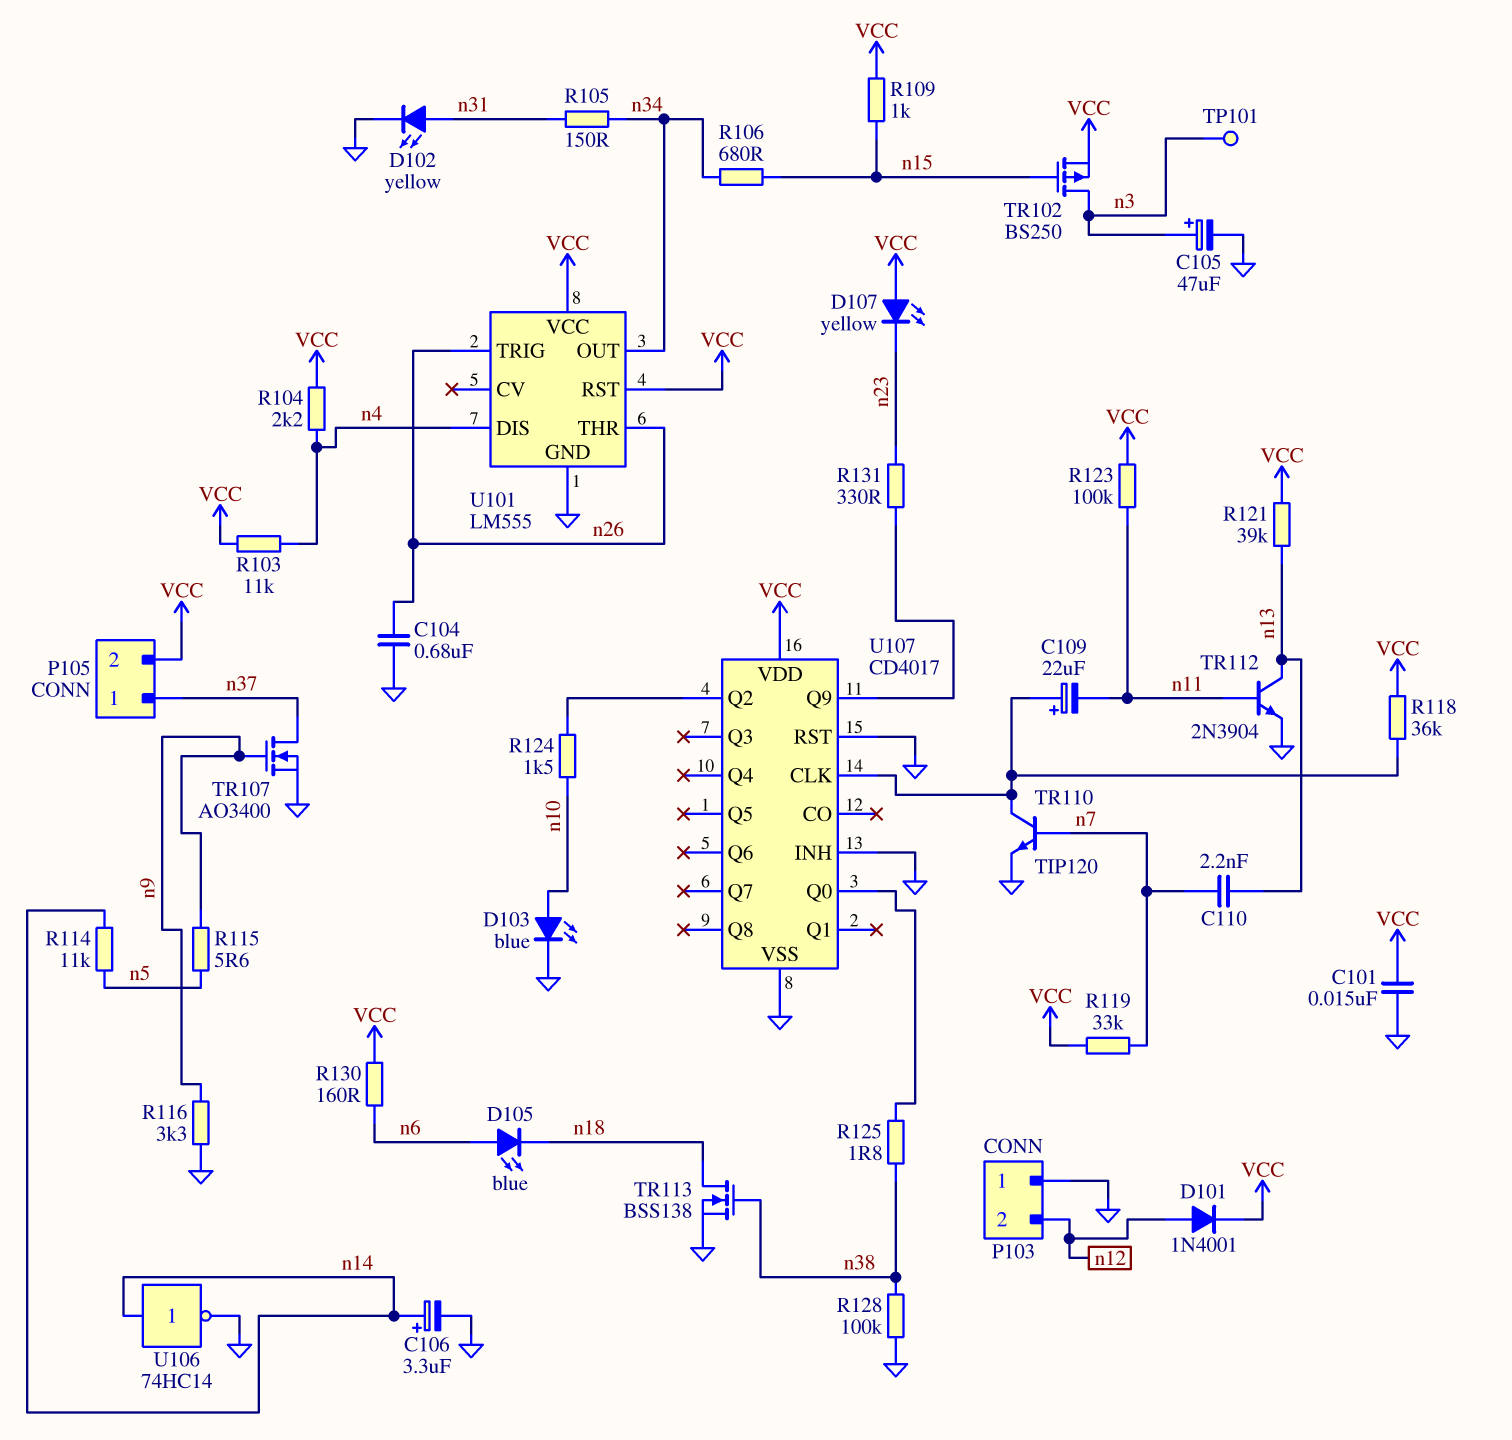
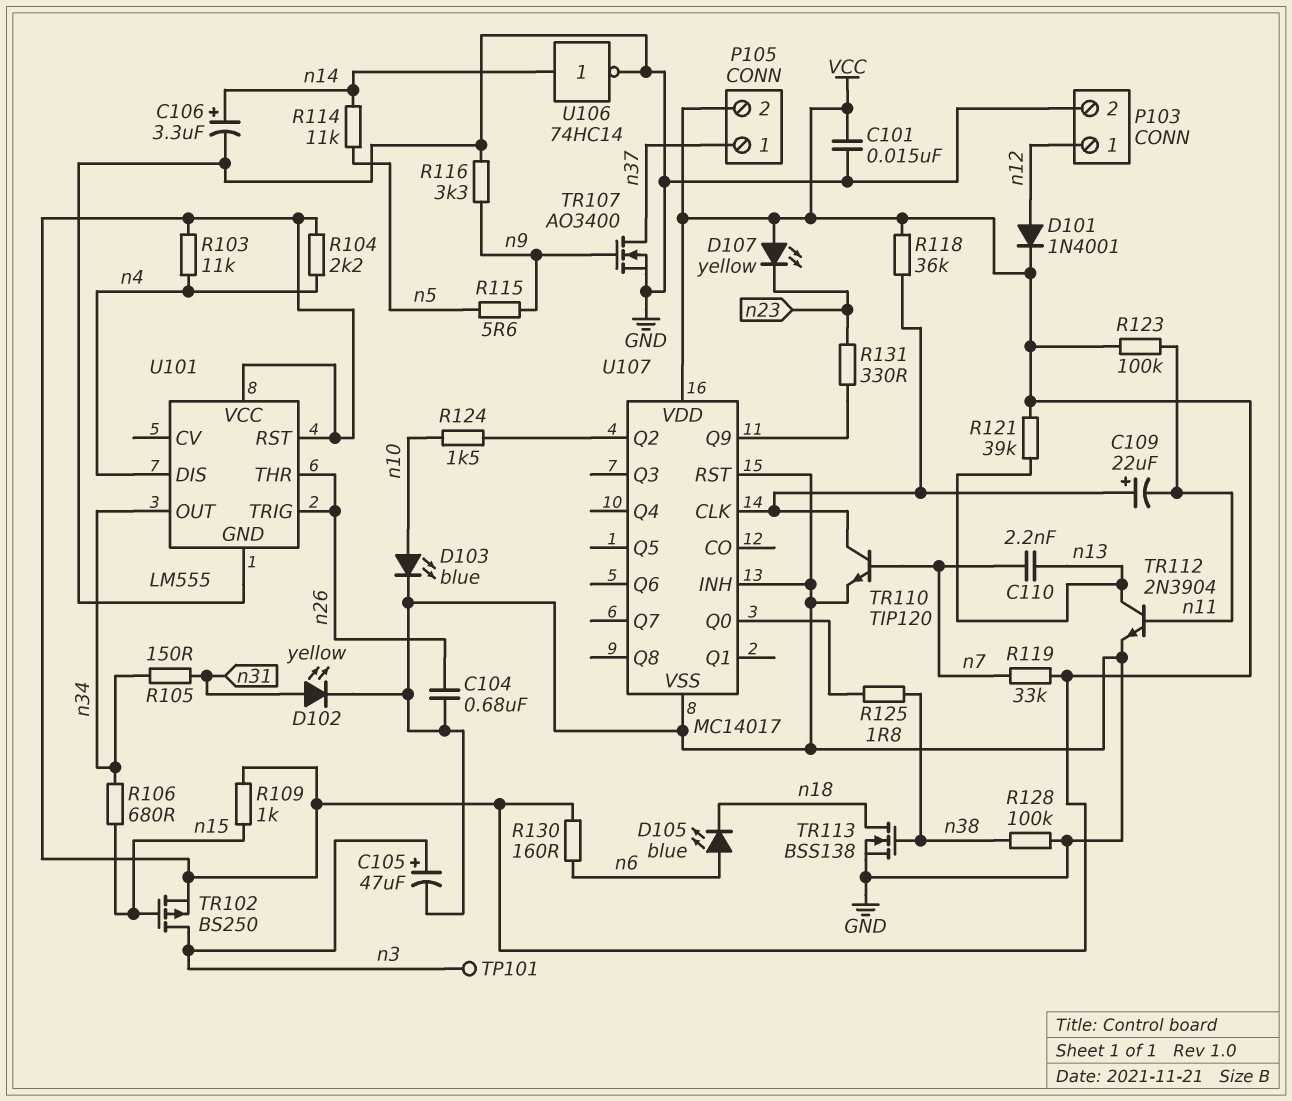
P103 pin 1: GND -> n12
P103 pin 2: n12 -> GND
U107: CD4017 -> MC14017

